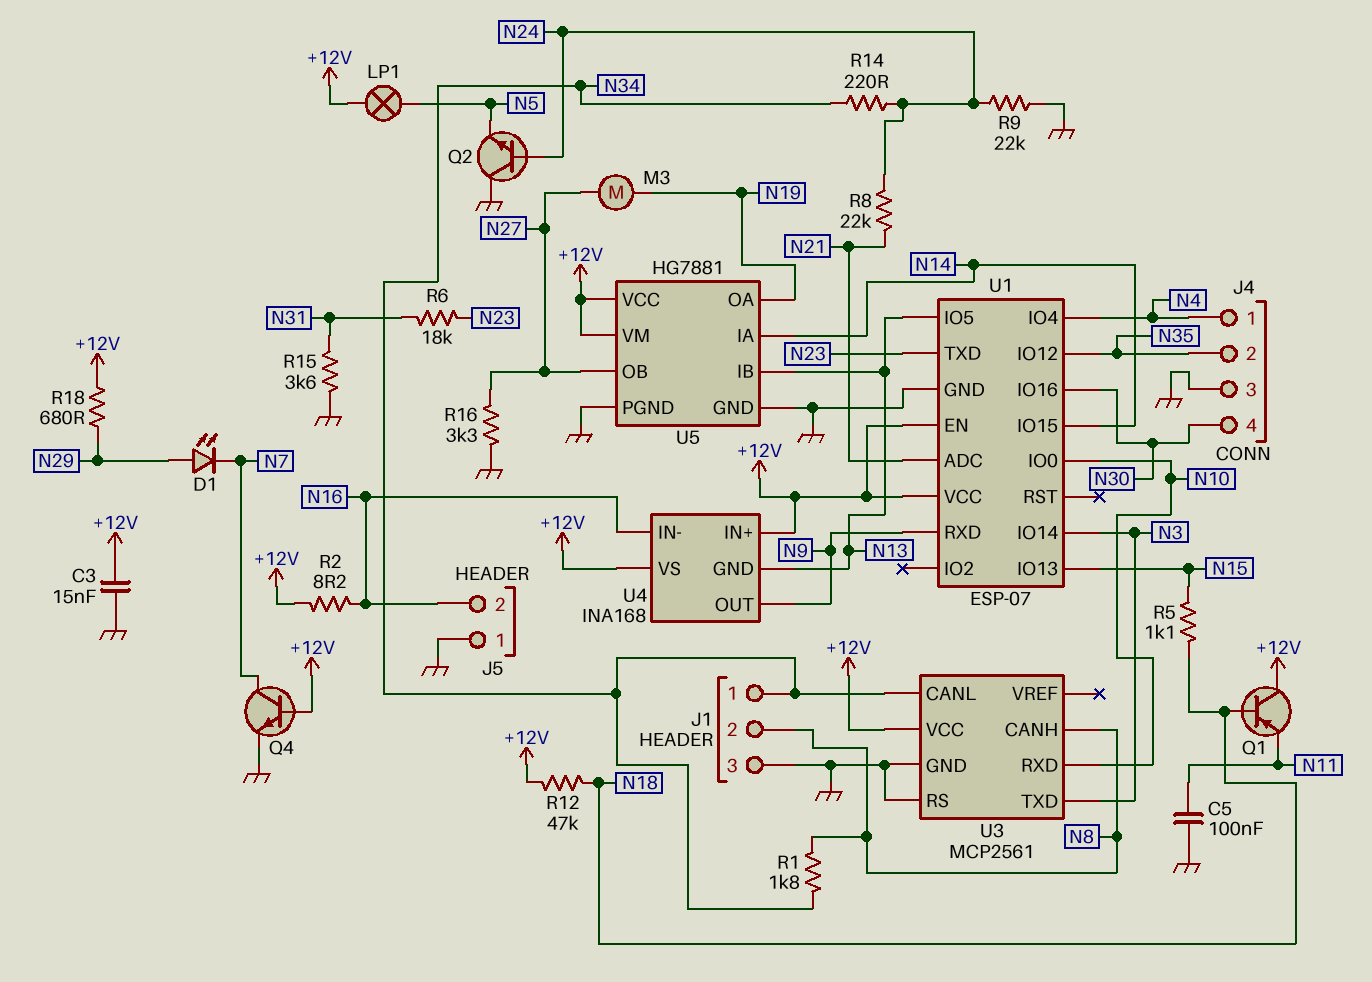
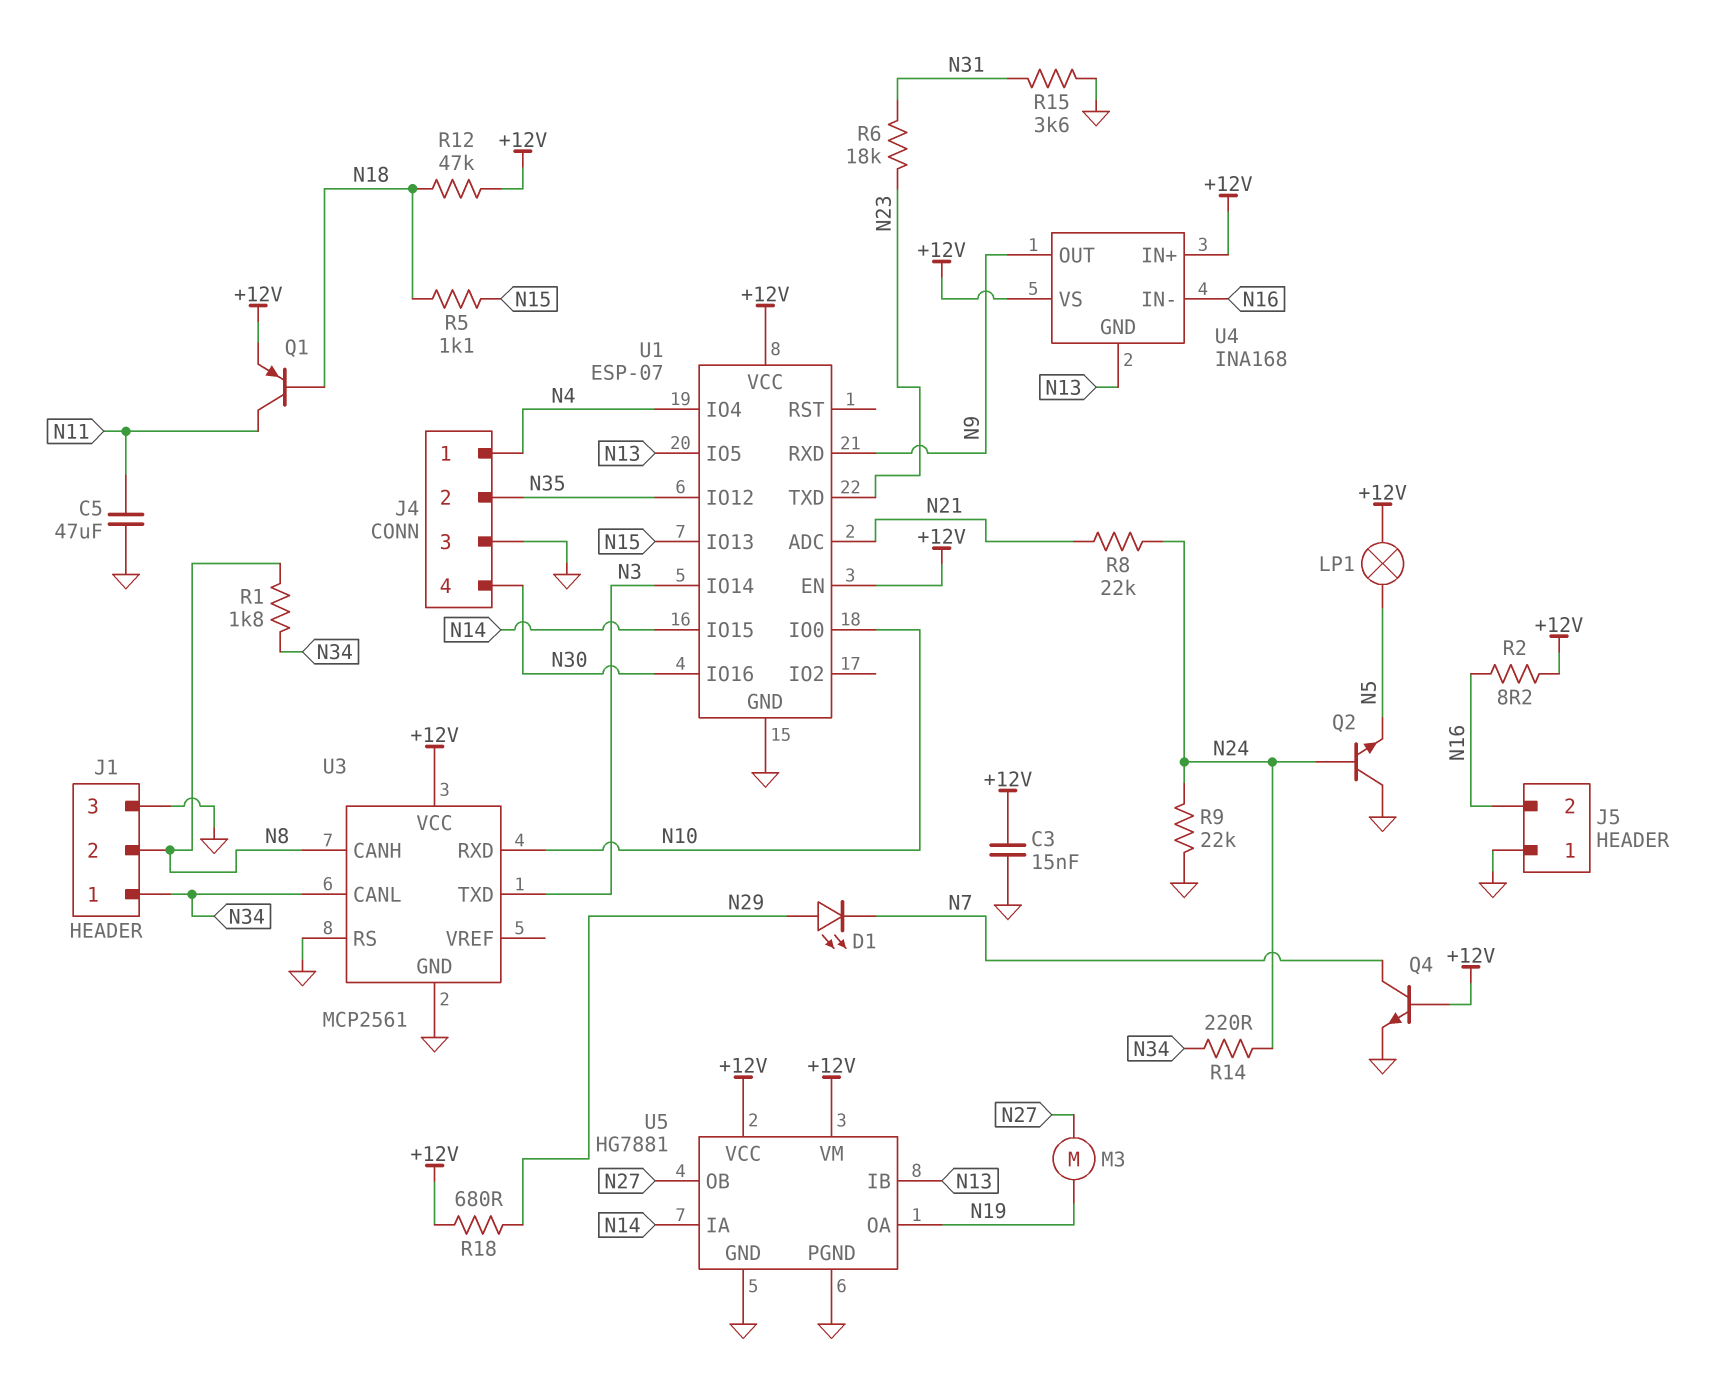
C5: 100nF (GND, N11) -> 47uF (GND, N11)
Q1: PNP (B N18, C +12V, E N11) -> PNP (B N18, C N11, E +12V)
R16: 3.3k (GND, N27) -> none

